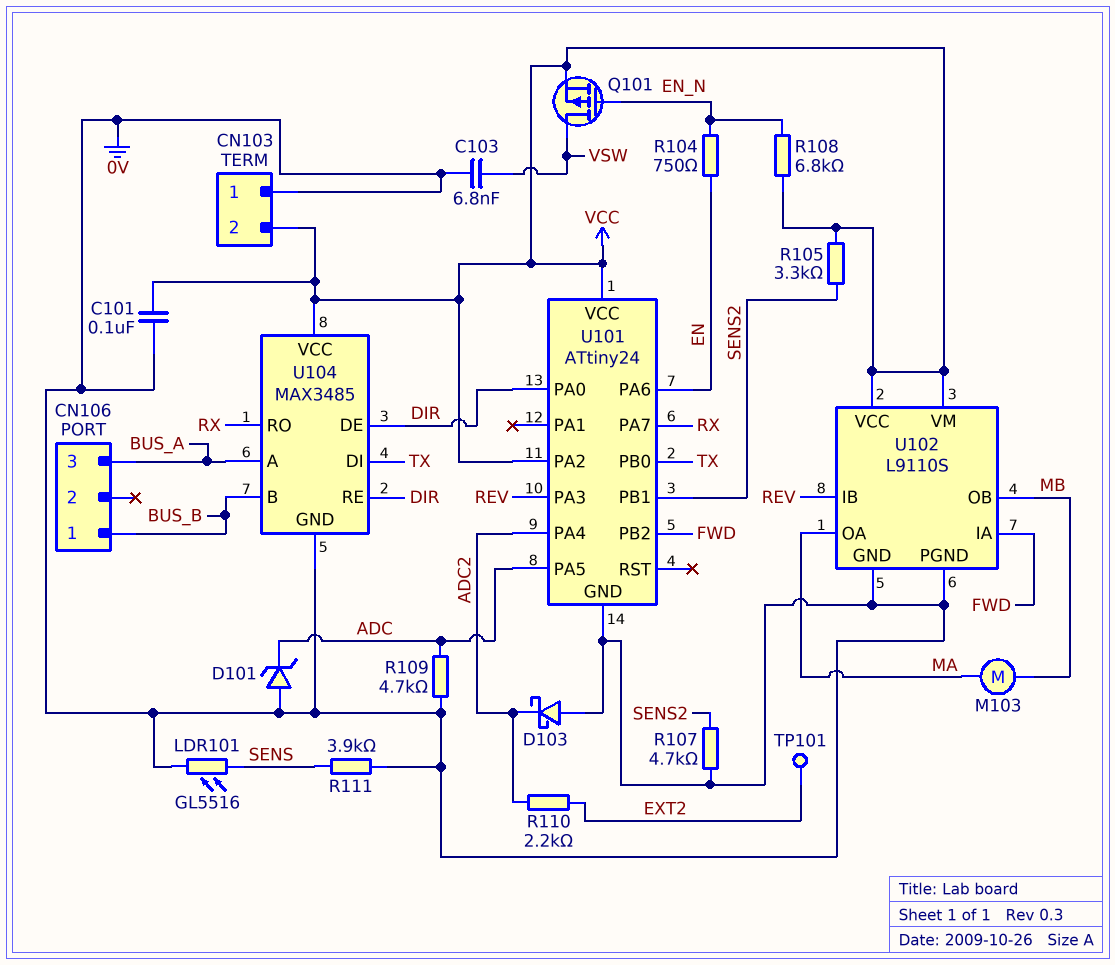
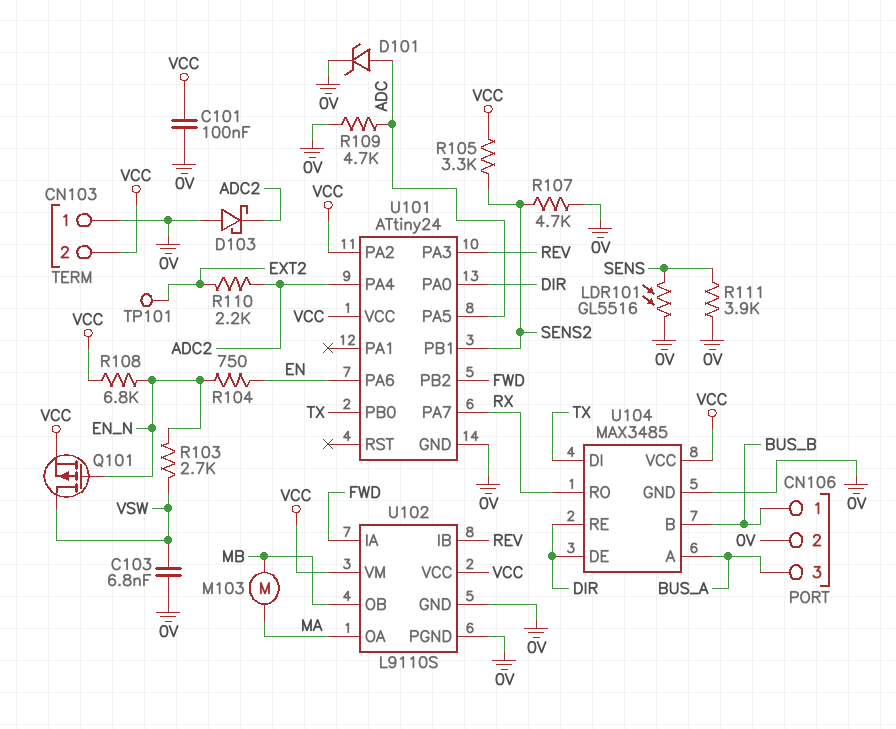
CN106 pin 2: none -> 0V
D101: zener (A 0V, K ADC) -> zener (A ADC, K 0V)
R103: none -> 2.7k (EN_N, VSW)

